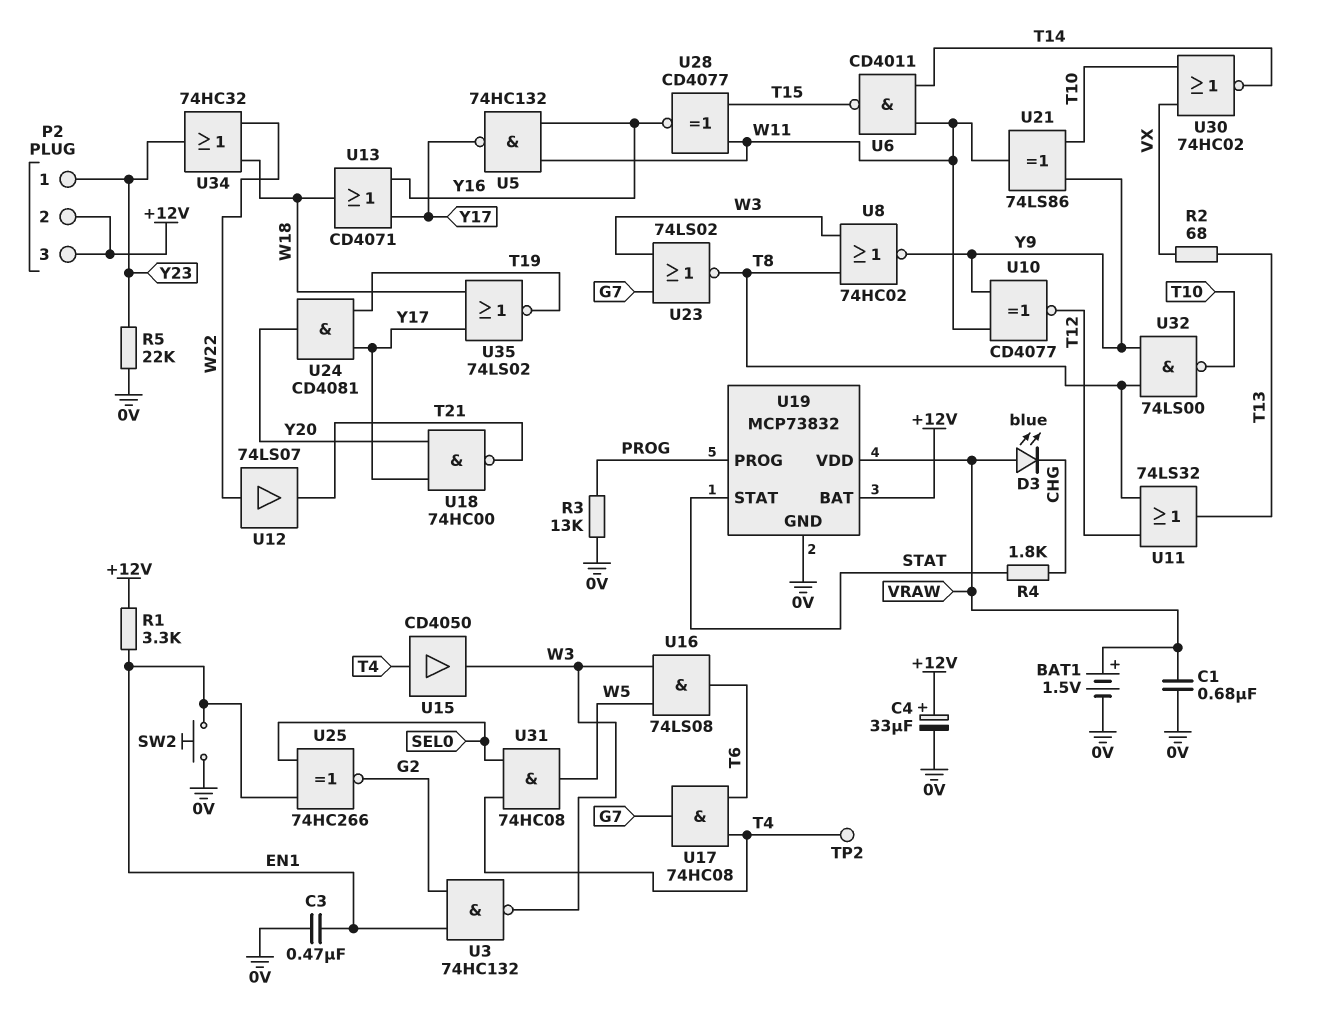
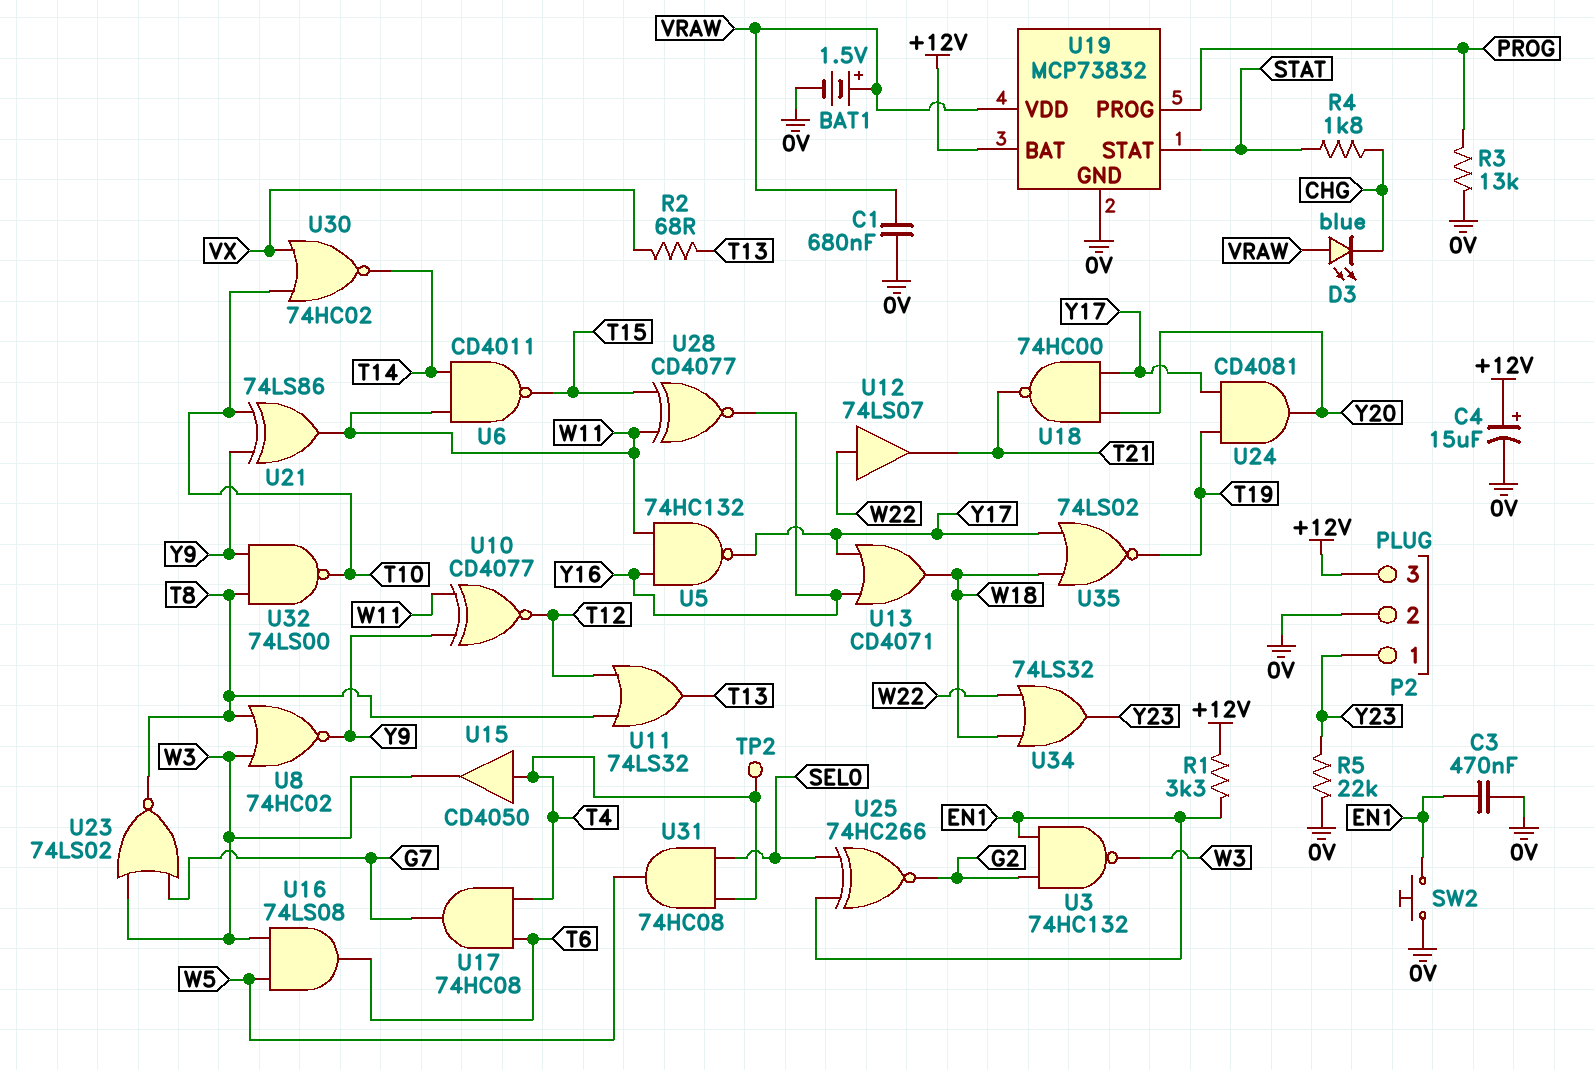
C4: 33uF (plus +12V, minus 0V) -> 15uF (plus +12V, minus 0V)
P2 pin 2: +12V -> 0V
U34: OR 74HC32 (in W18, in W22, out Y23) -> OR 74LS32 (in W18, in W22, out Y23)

